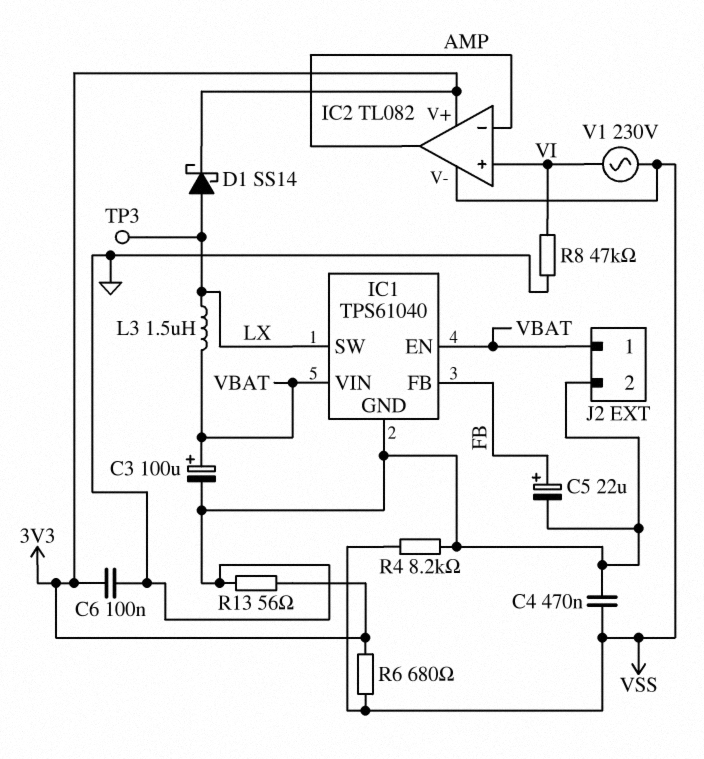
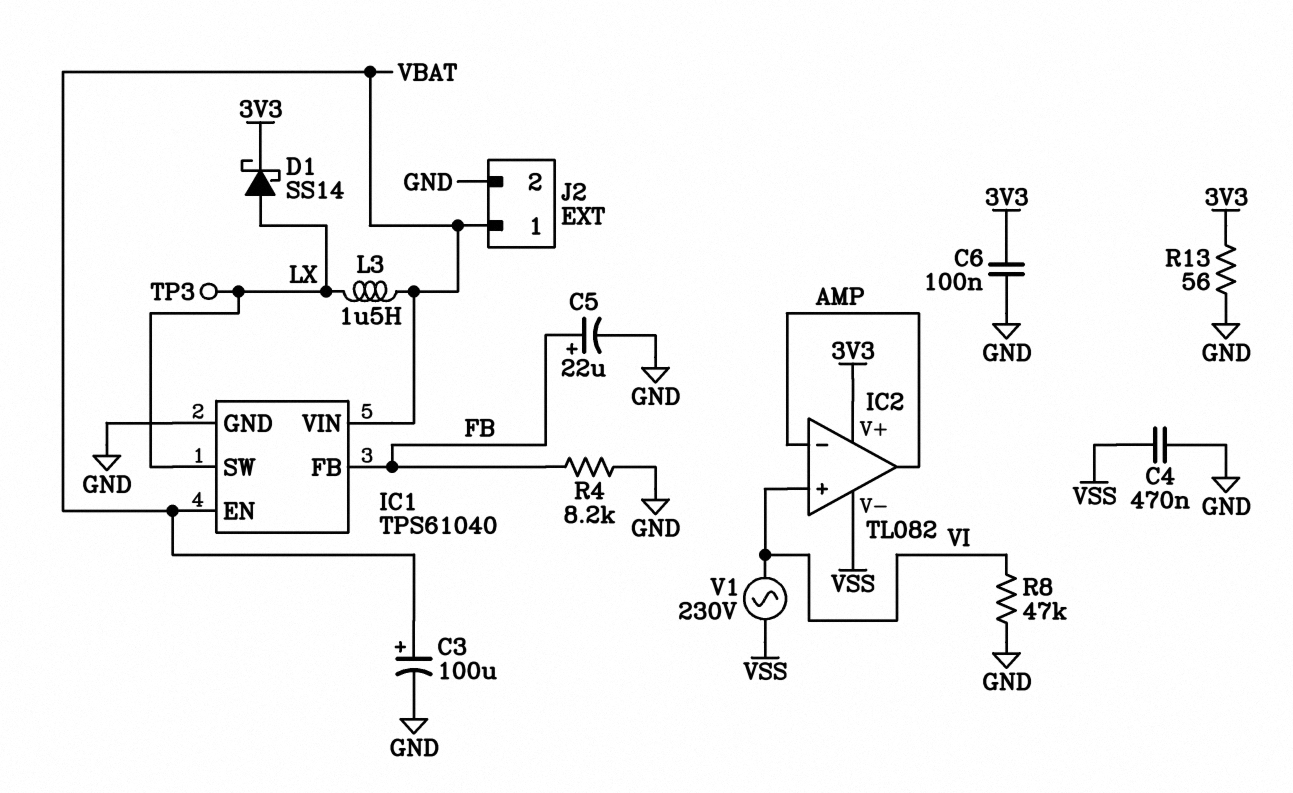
R4: 8.2k (GND, VSS) -> 8.2k (FB, GND)
R6: 680 (3V3, VSS) -> none

